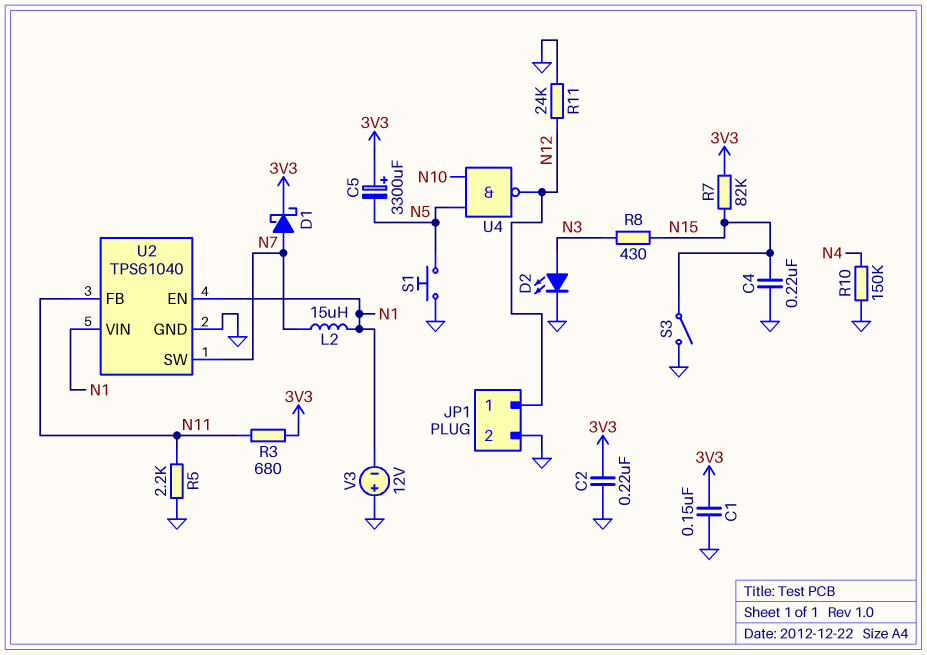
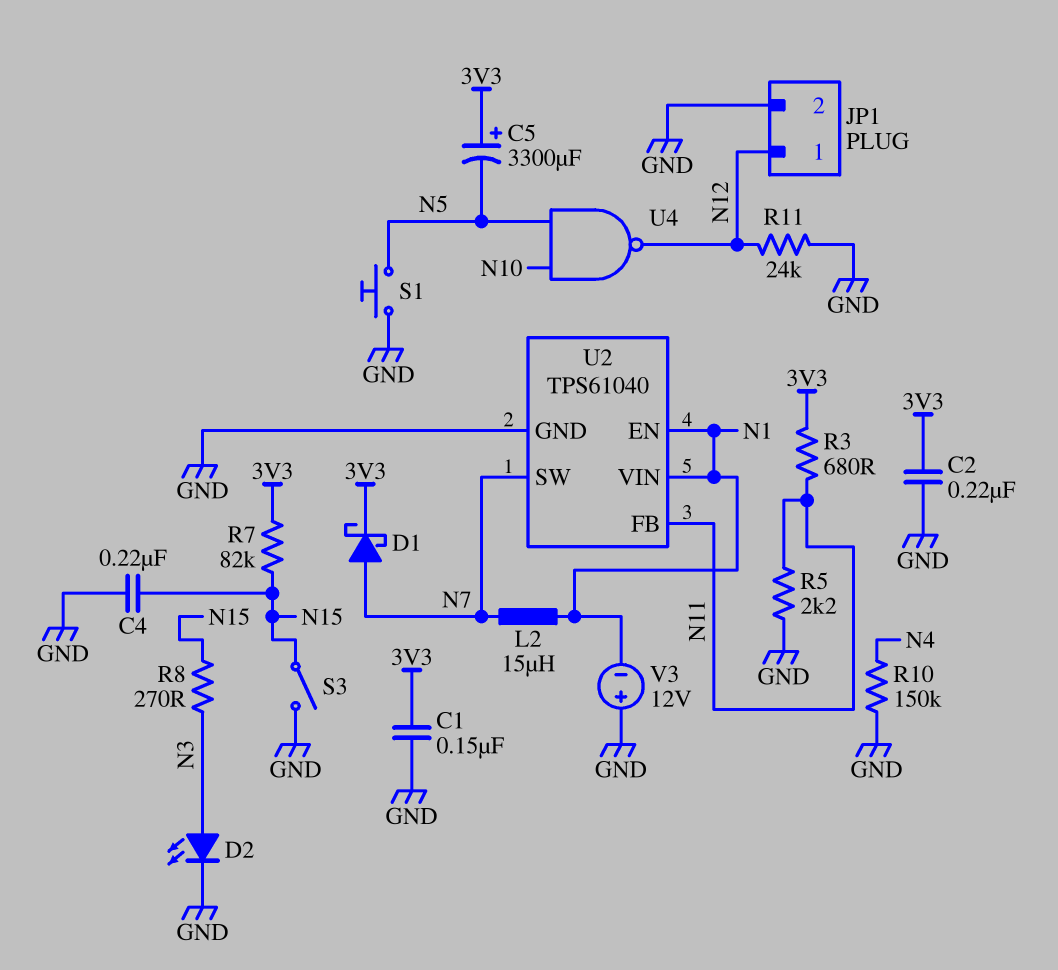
R8: 430 (N3, N15) -> 270 (N3, N15)

